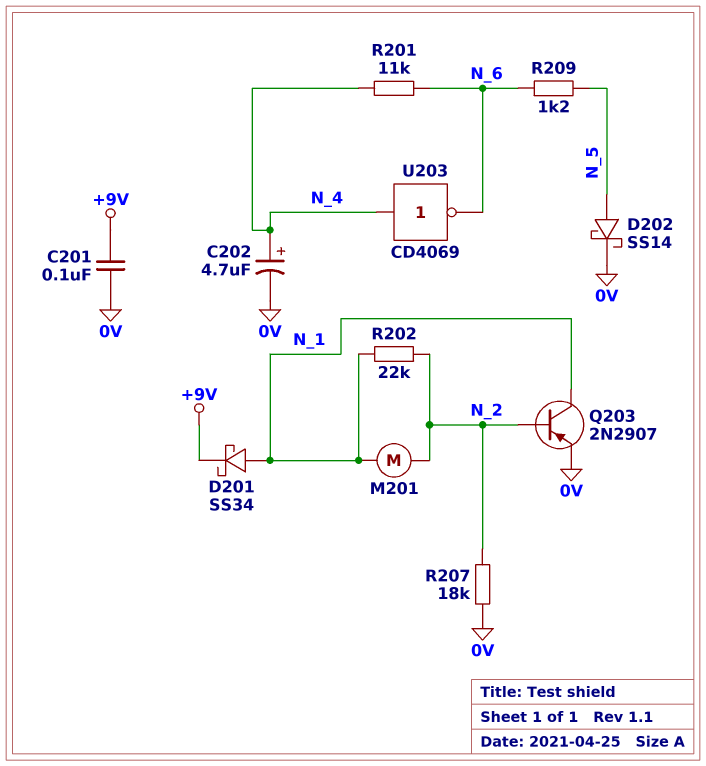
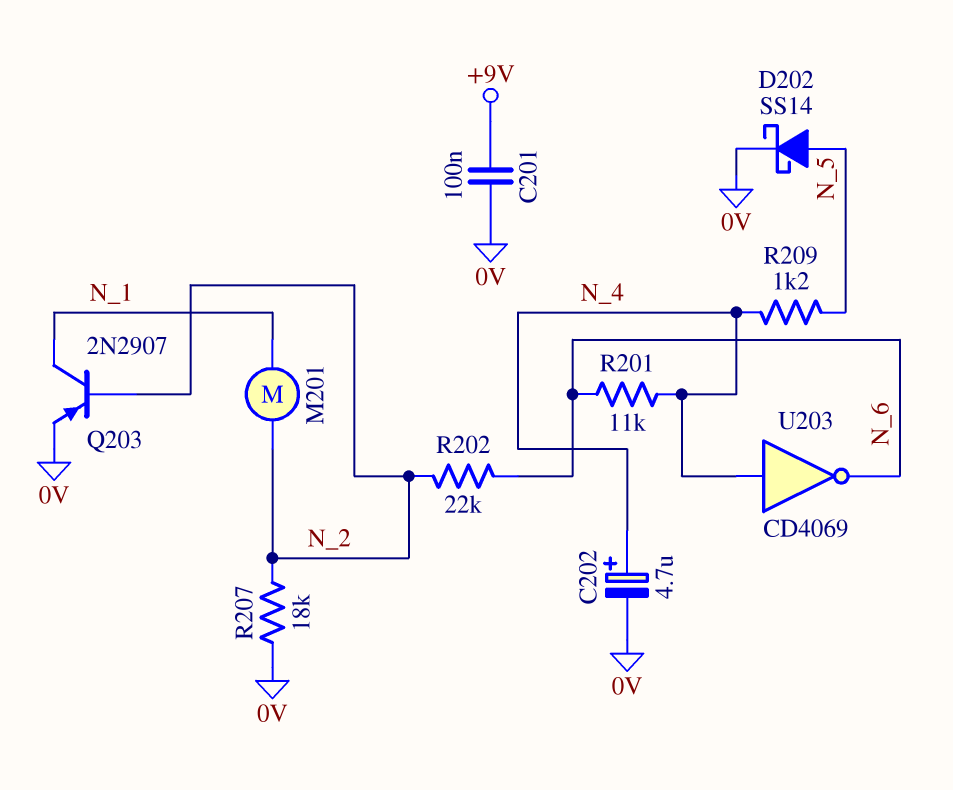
D201: schottky SS34 (A N_1, K +9V) -> none
R202: 22k (N_1, N_2) -> 22k (N_2, N_6)
R209: 1.2k (N_5, N_6) -> 1.2k (N_4, N_5)

